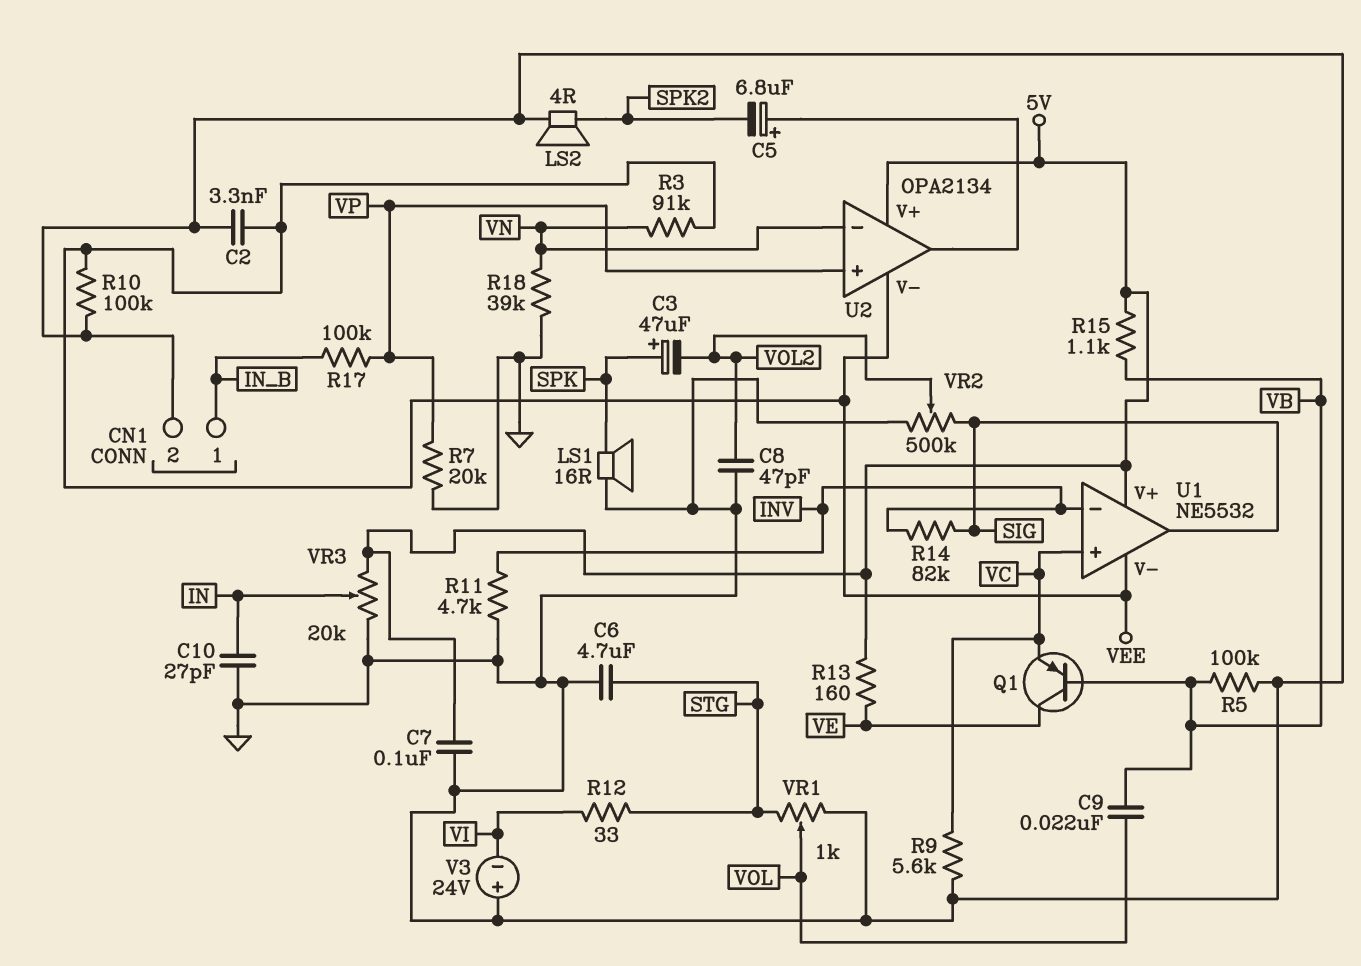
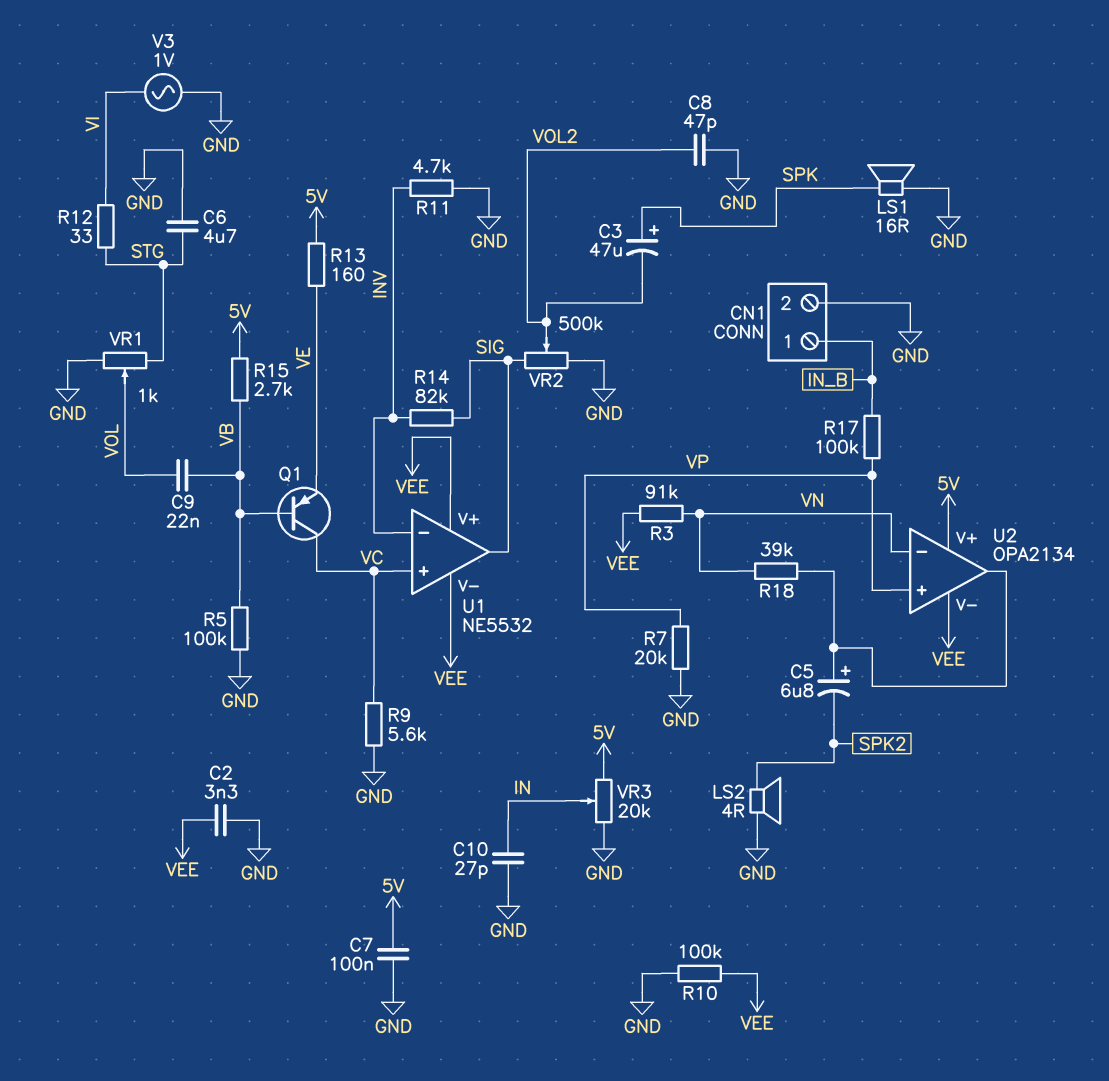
Q1: PNP (B VB, C VE, E VC) -> PNP (B VB, C VC, E VE)
R15: 1.1k (5V, VB) -> 2.7k (5V, VB)
R18: 39k (GND, VN) -> 39k (U2/out, VN)
U1 pin V+: 5V -> VEE
V3: 24V (plus GND, minus VI) -> AC 1V (GND, VI)

